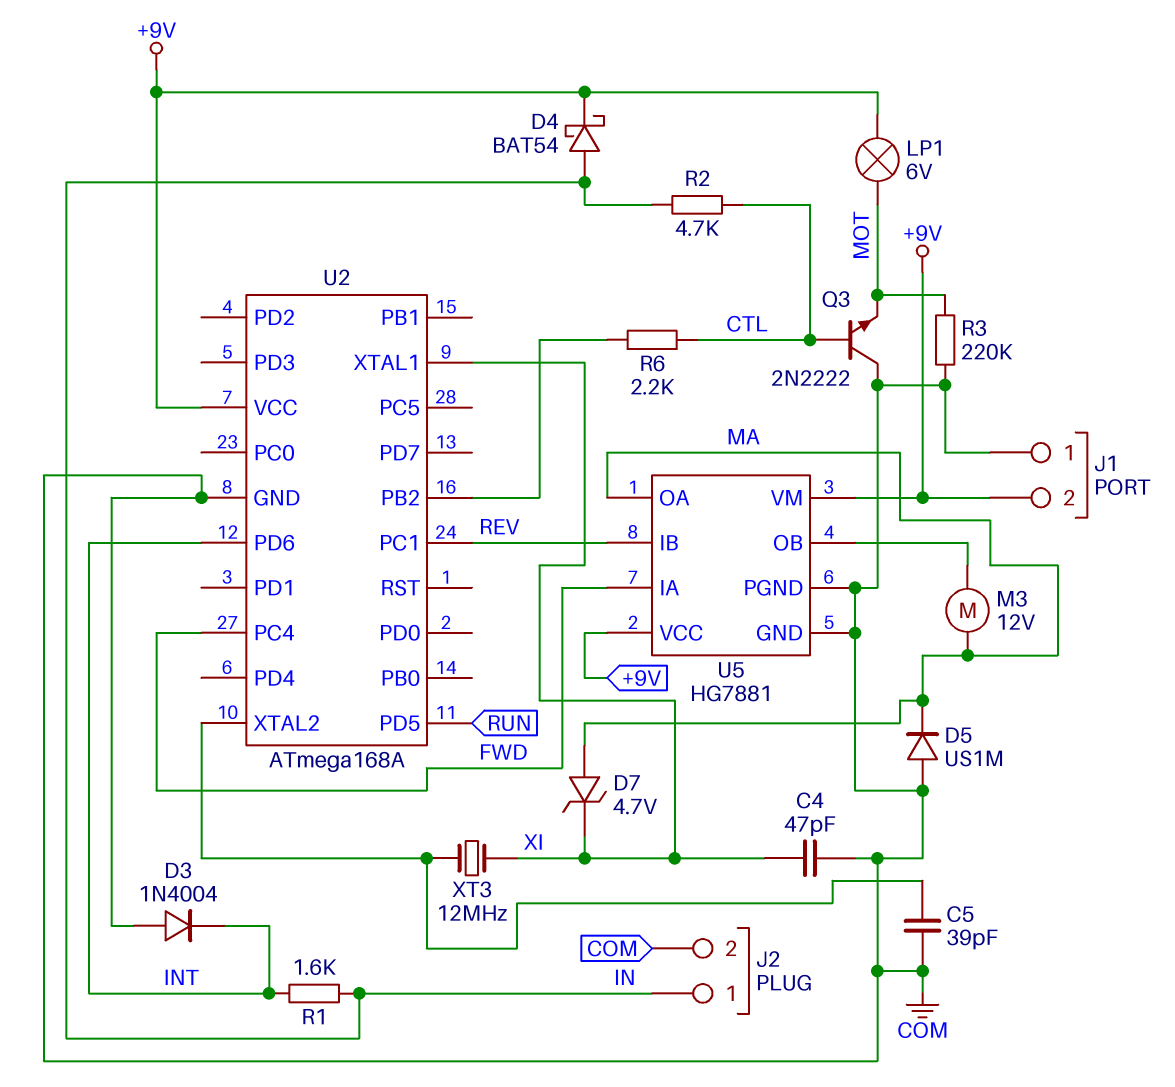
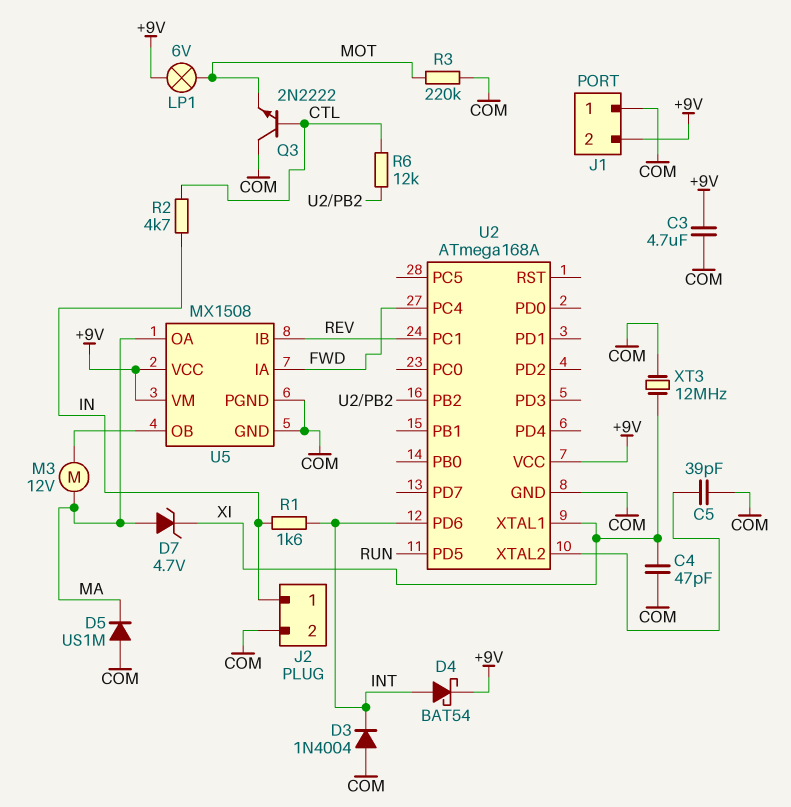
C3: none -> 4.7uF (+9V, COM)
D4: schottky BAT54 (A IN, K +9V) -> schottky BAT54 (A INT, K +9V)
R6: 2.2k (CTL, U2/PB2) -> 12k (CTL, U2/PB2)
U5: HG7881 -> MX1508
XT3: 12MHz (U2/XTAL2, XI) -> 12MHz (COM, XI)

